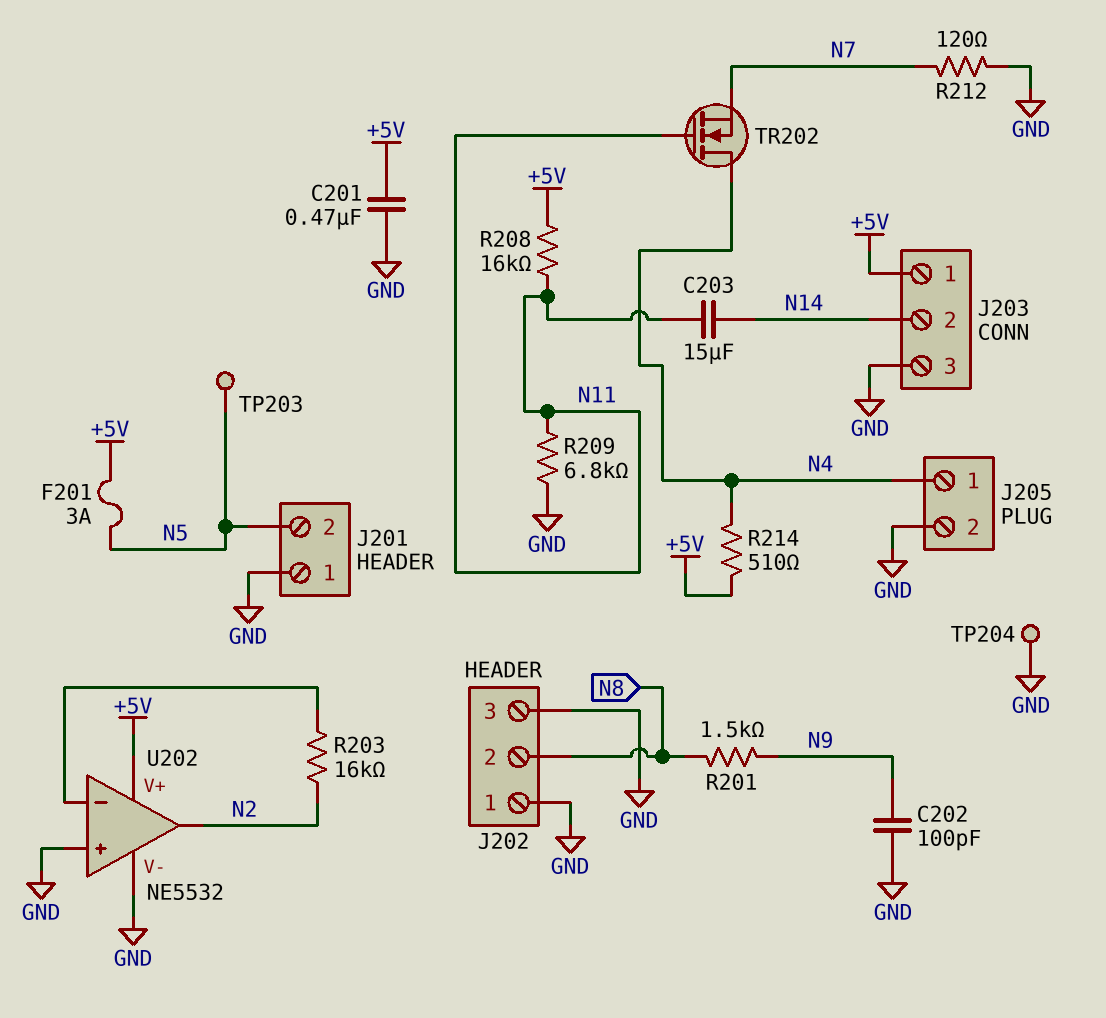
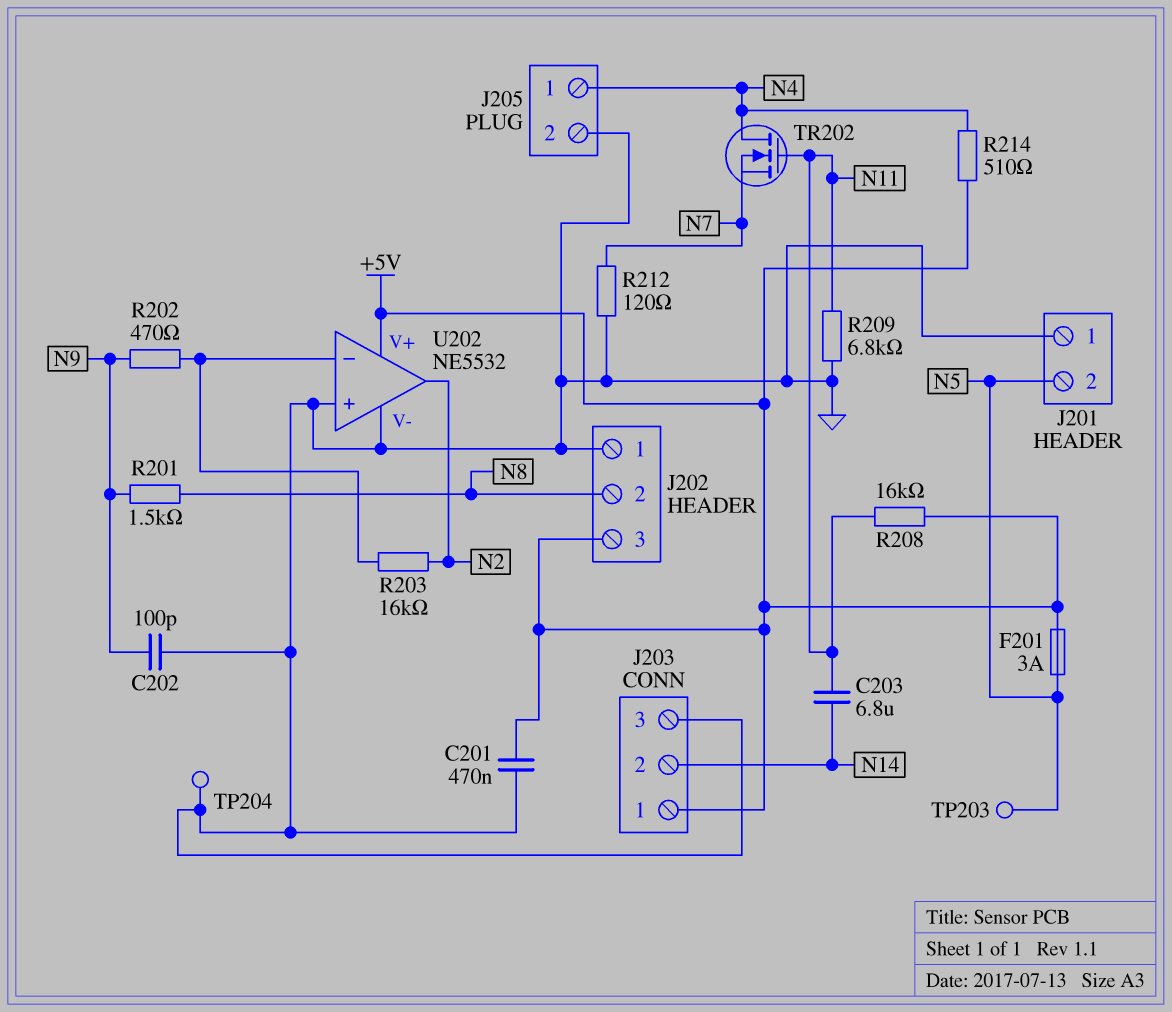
C203: 15uF (N11, N14) -> 6.8uF (N11, N14)
J202 pin 3: GND -> +5V
R202: none -> 470 (N9, U202/in-)

